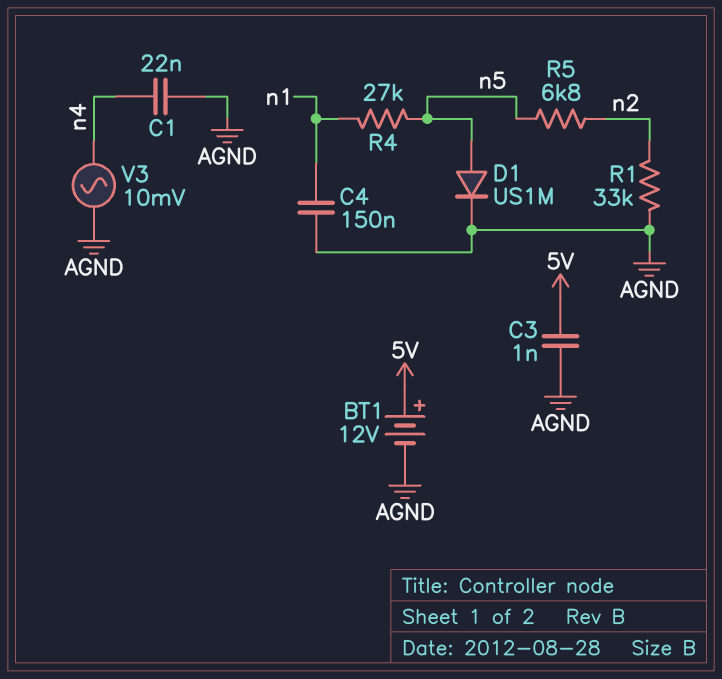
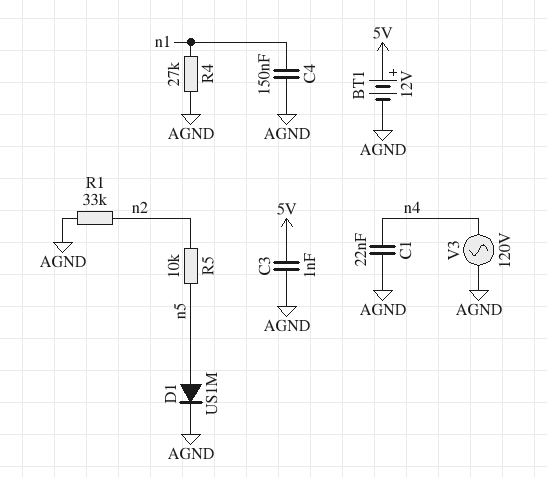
R4: 27k (n1, n5) -> 27k (AGND, n1)
R5: 6.8k (n2, n5) -> 10k (n2, n5)
V3: AC 10mV (AGND, n4) -> AC 120V (AGND, n4)

